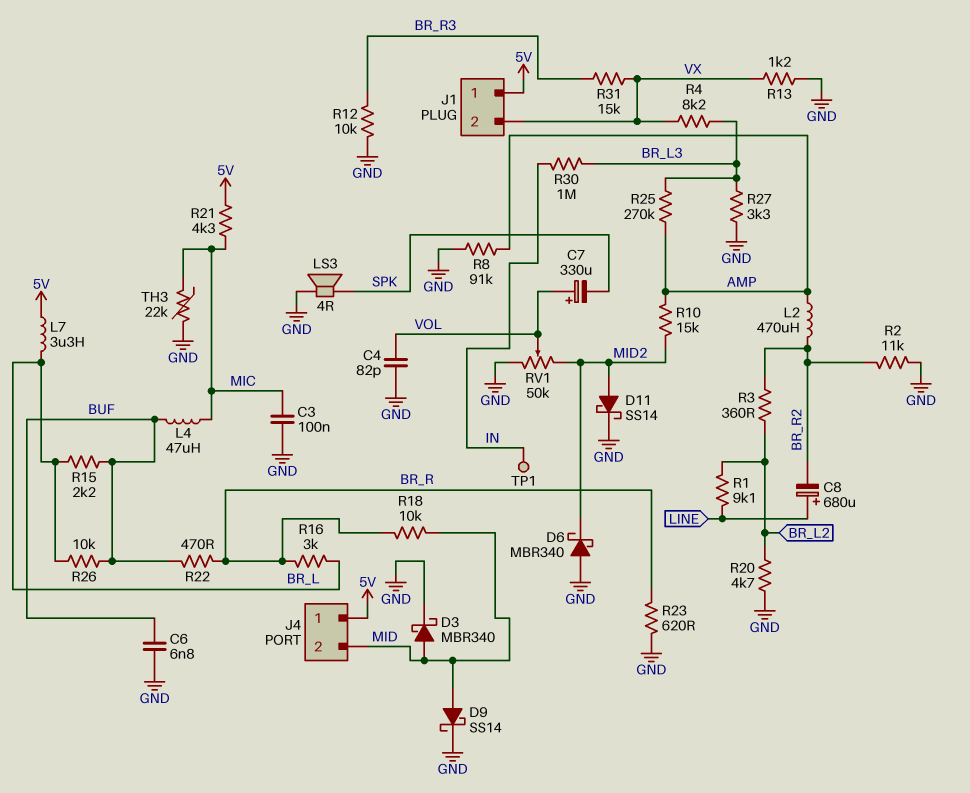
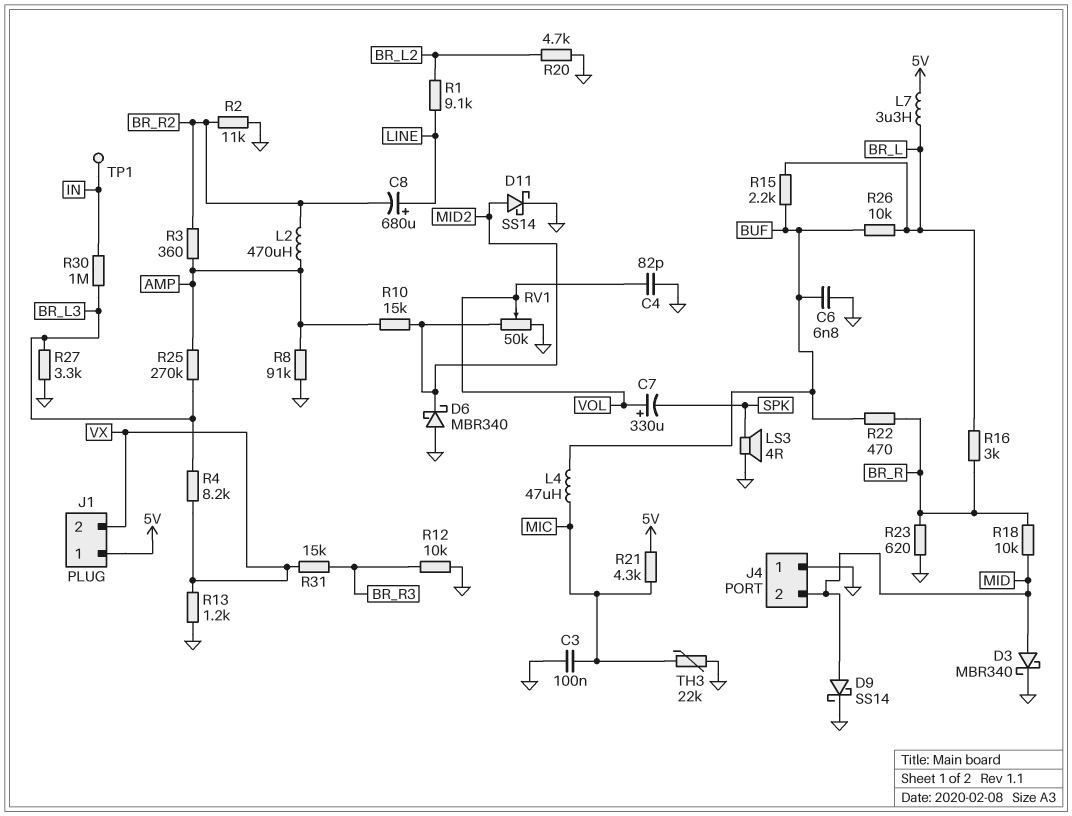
J4 pin 1: 5V -> GND
R3: 360 (BR_L2, BR_R2) -> 360 (AMP, BR_R2)

